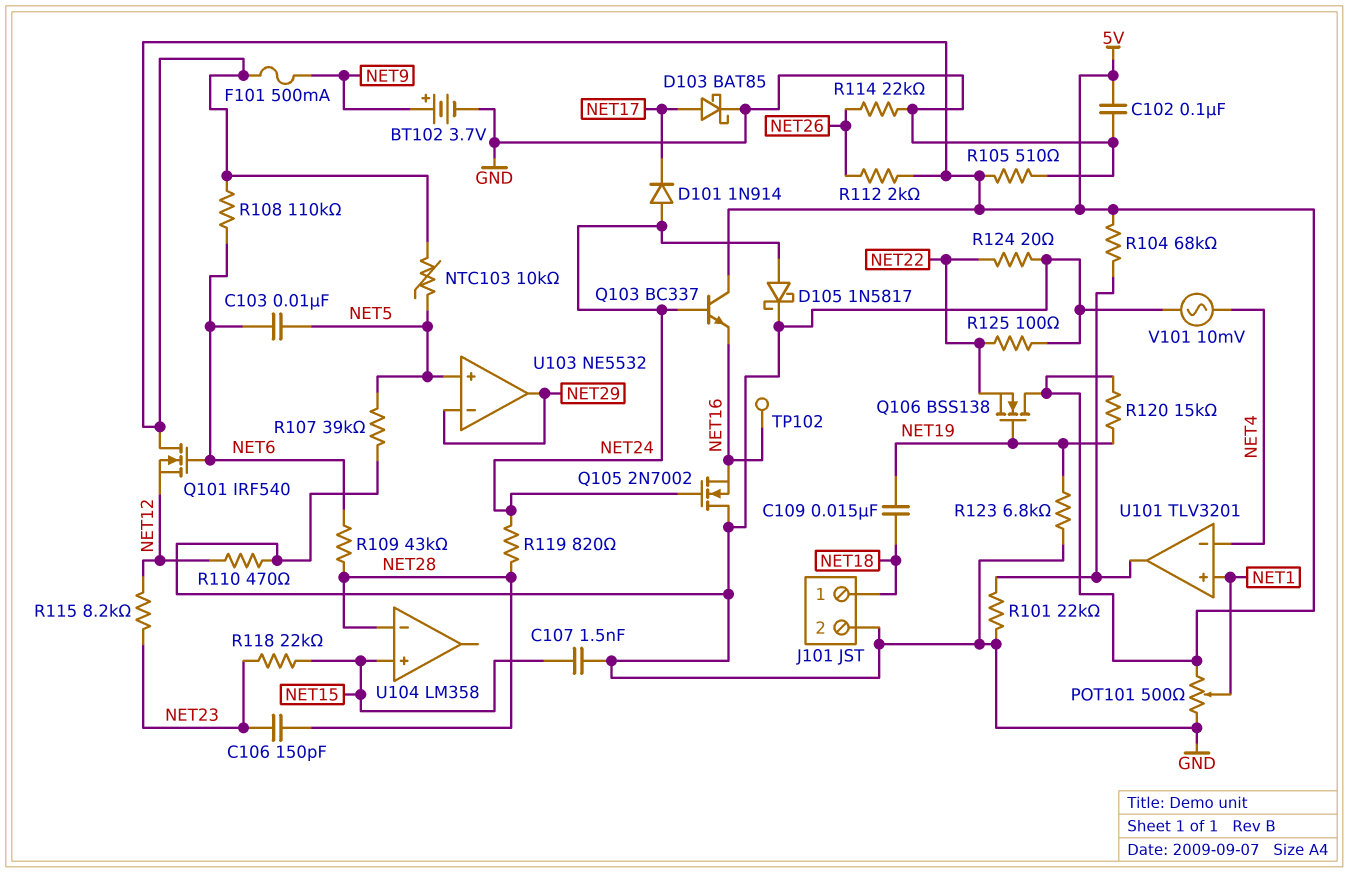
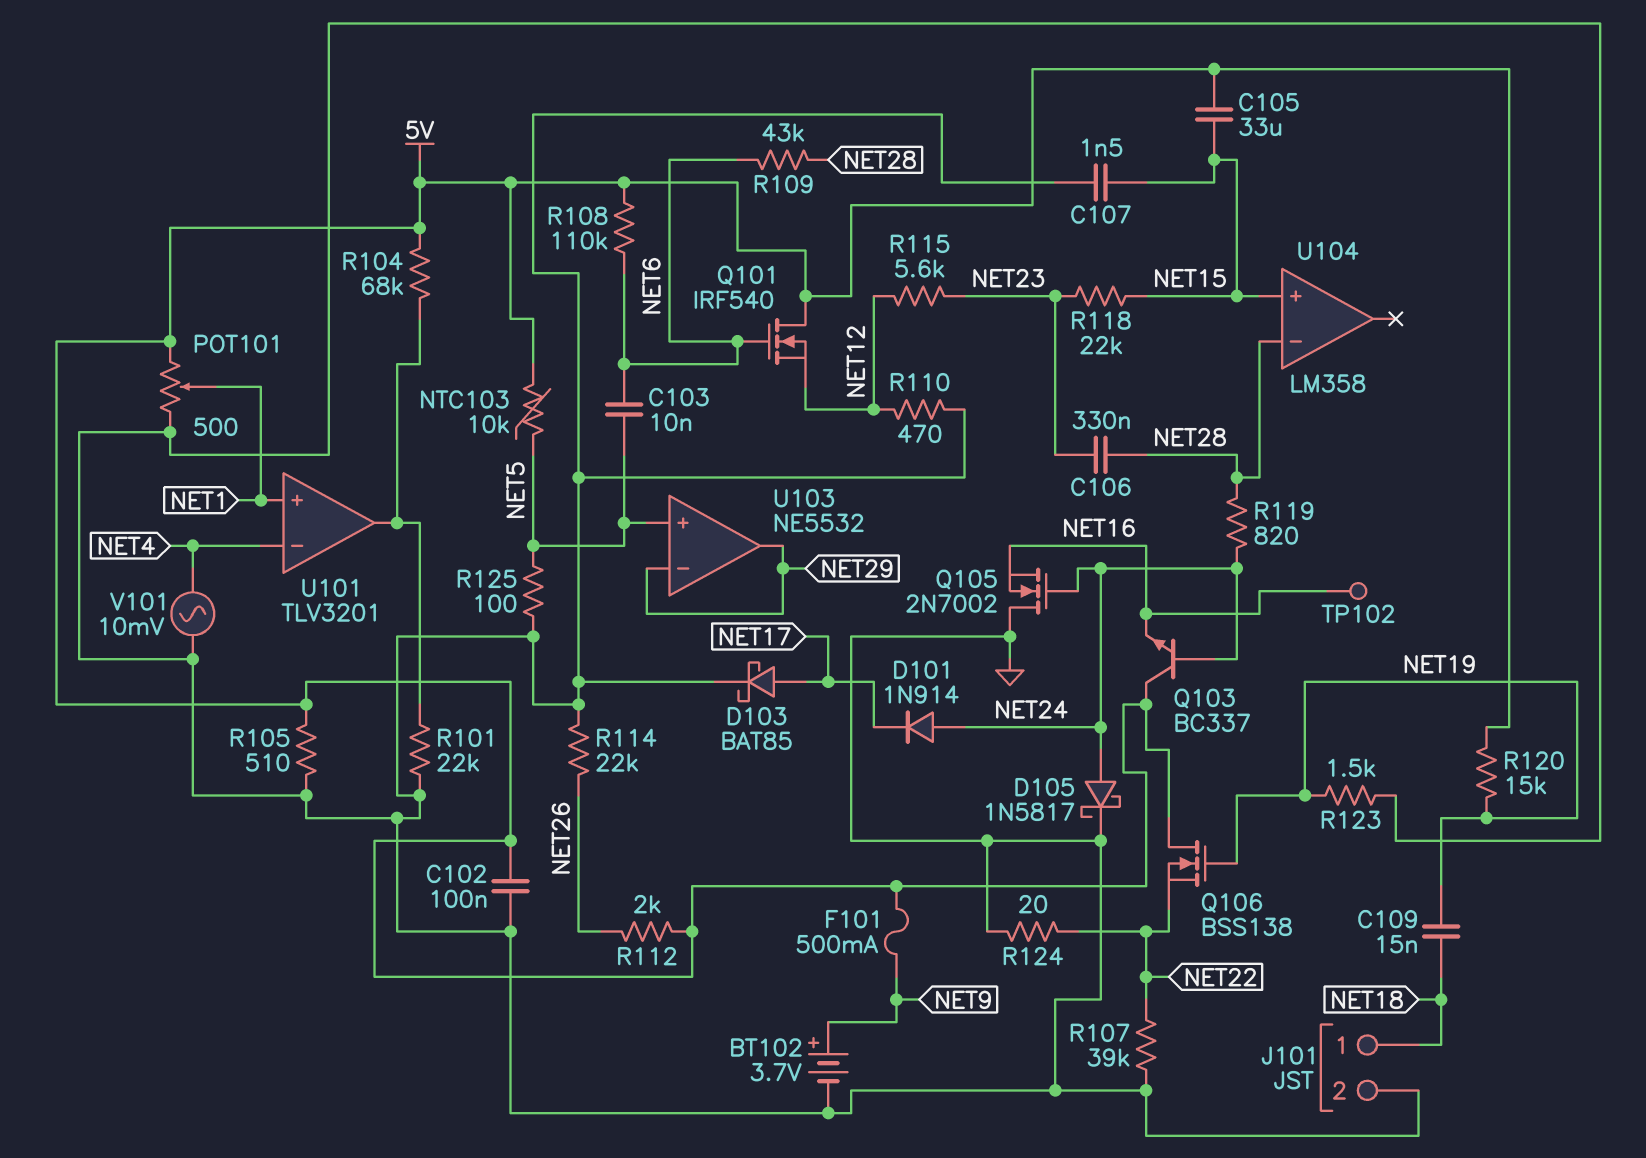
C105: none -> 33uF (5V, NET15)
C106: 150pF (NET23, NET28) -> 330nF (NET23, NET28)
R107: 39k (GND, NET5) -> 39k (GND, NET22)
R115: 8.2k (NET12, NET23) -> 5.6k (NET12, NET23)
R123: 6.8k (GND, NET19) -> 1.5k (GND, NET19)
R125: 100 (GND, NET22) -> 100 (GND, NET5)

